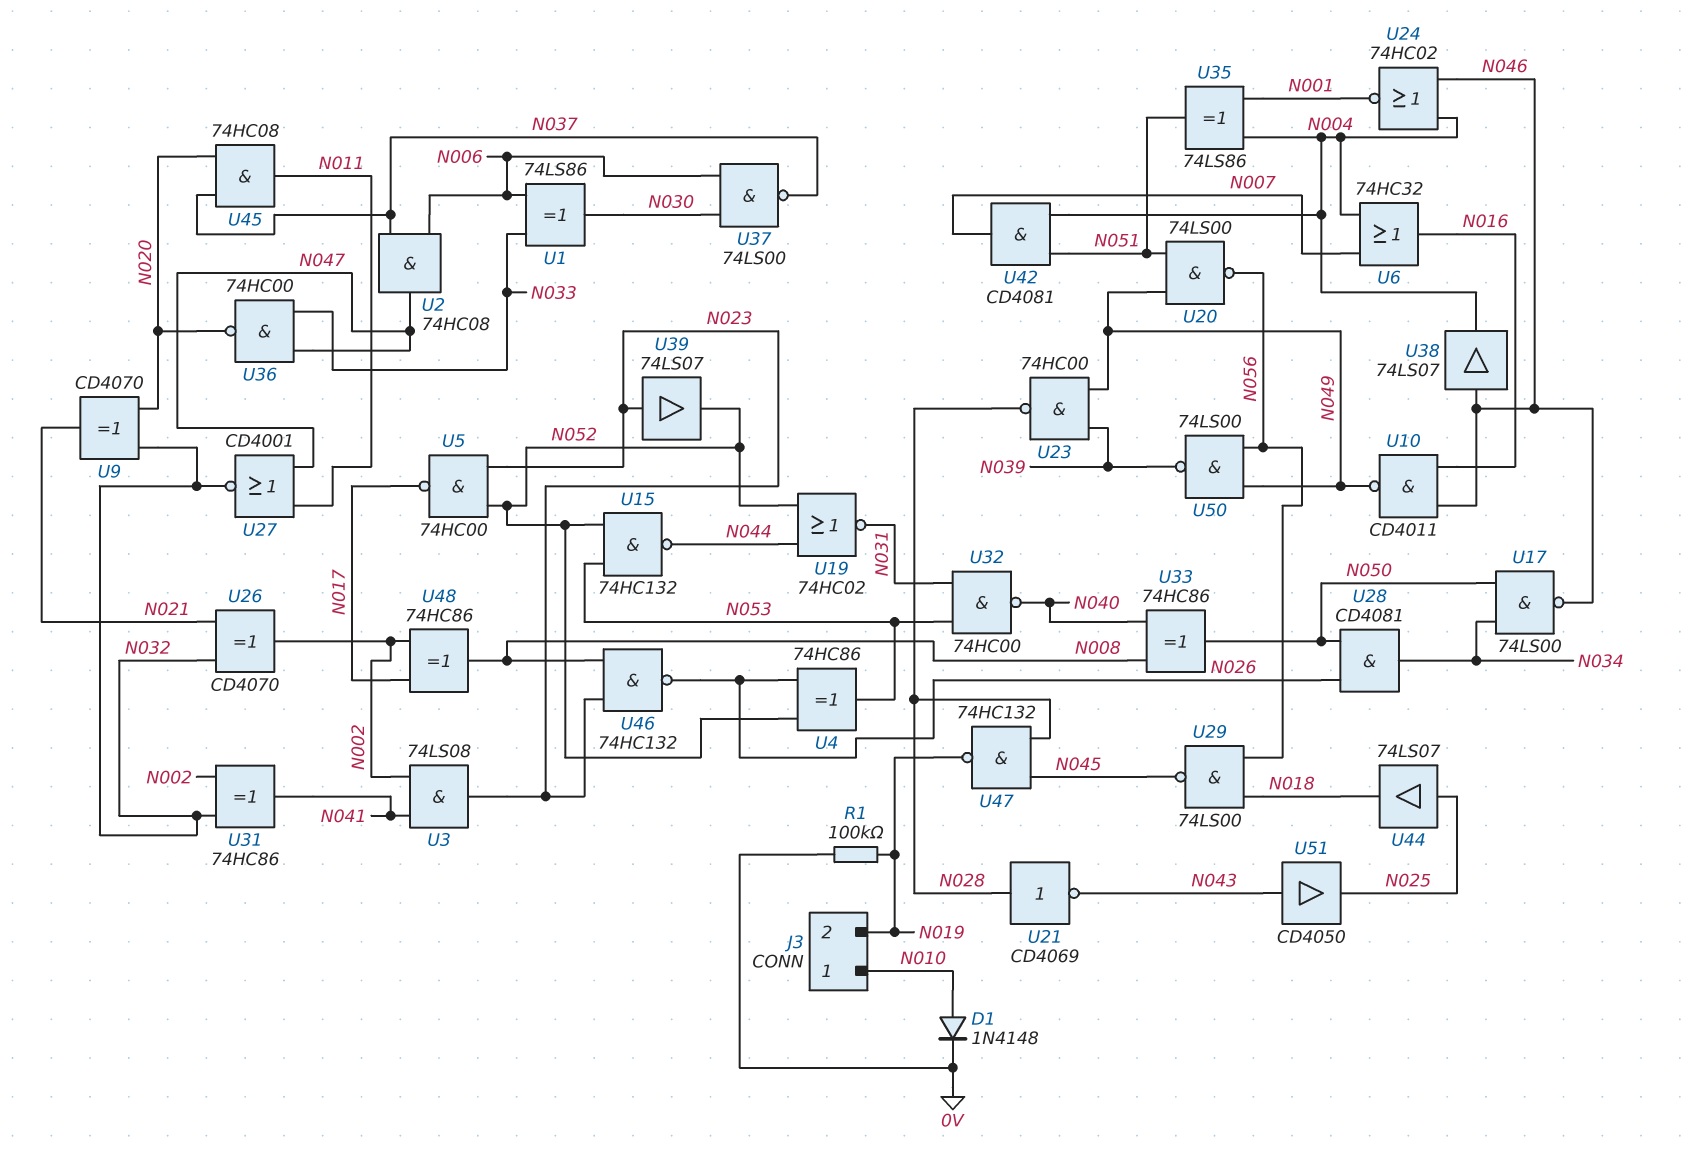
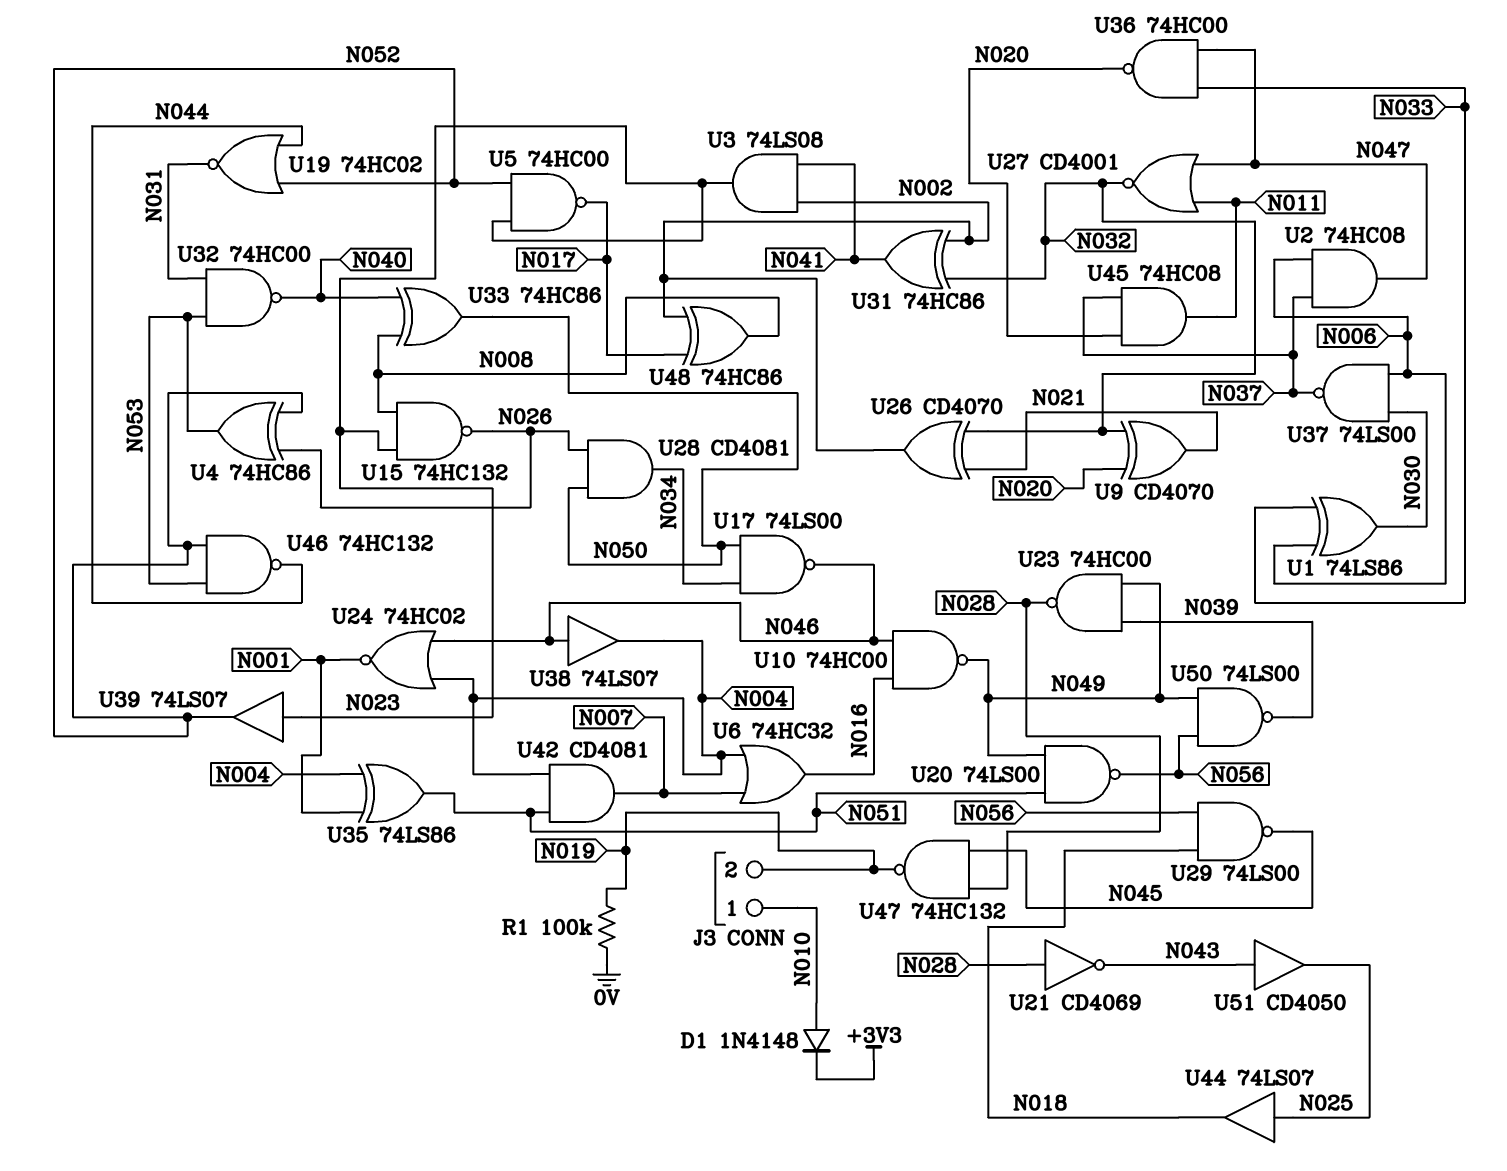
D1: diode 1N4148 (A N010, K 0V) -> diode 1N4148 (A N010, K +3V3)
U10: NAND CD4011 (in N016, in N046, out N049) -> NAND 74HC00 (in N016, in N046, out N049)
U15: NAND 74HC132 (in N052, in N053, out N044) -> NAND 74HC132 (in N008, in N023, out N026)
U46: NAND 74HC132 (in N008, in N023, out N026) -> NAND 74HC132 (in N052, in N053, out N044)

